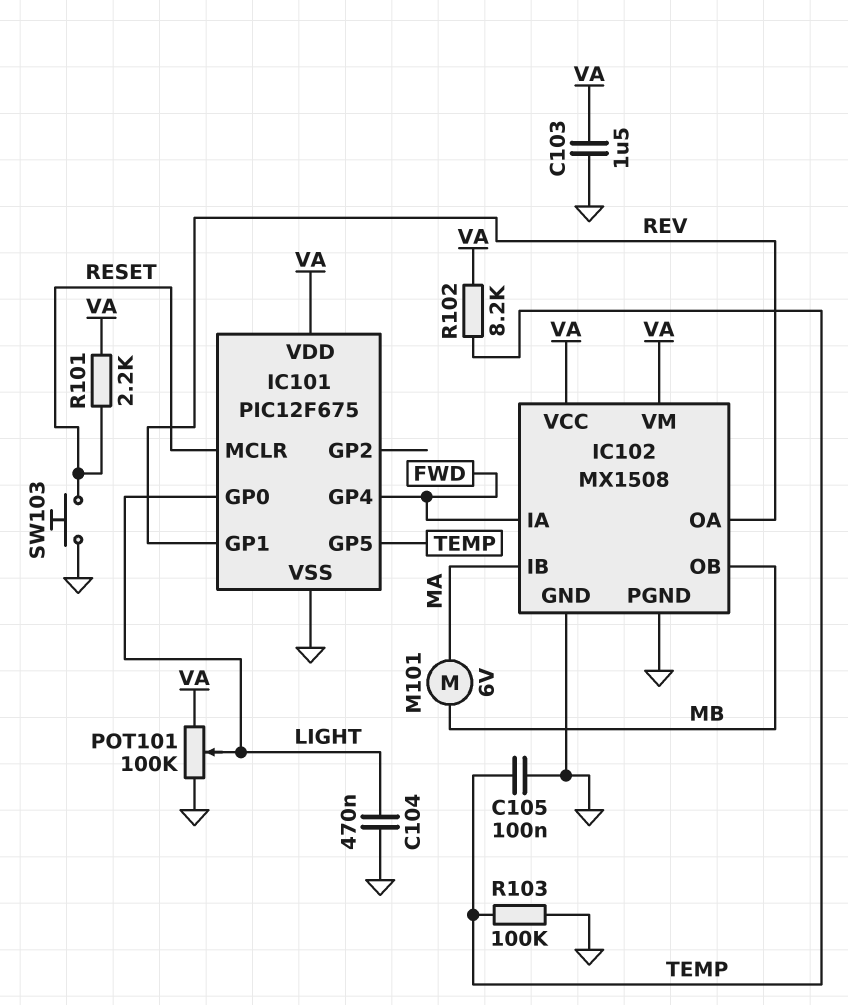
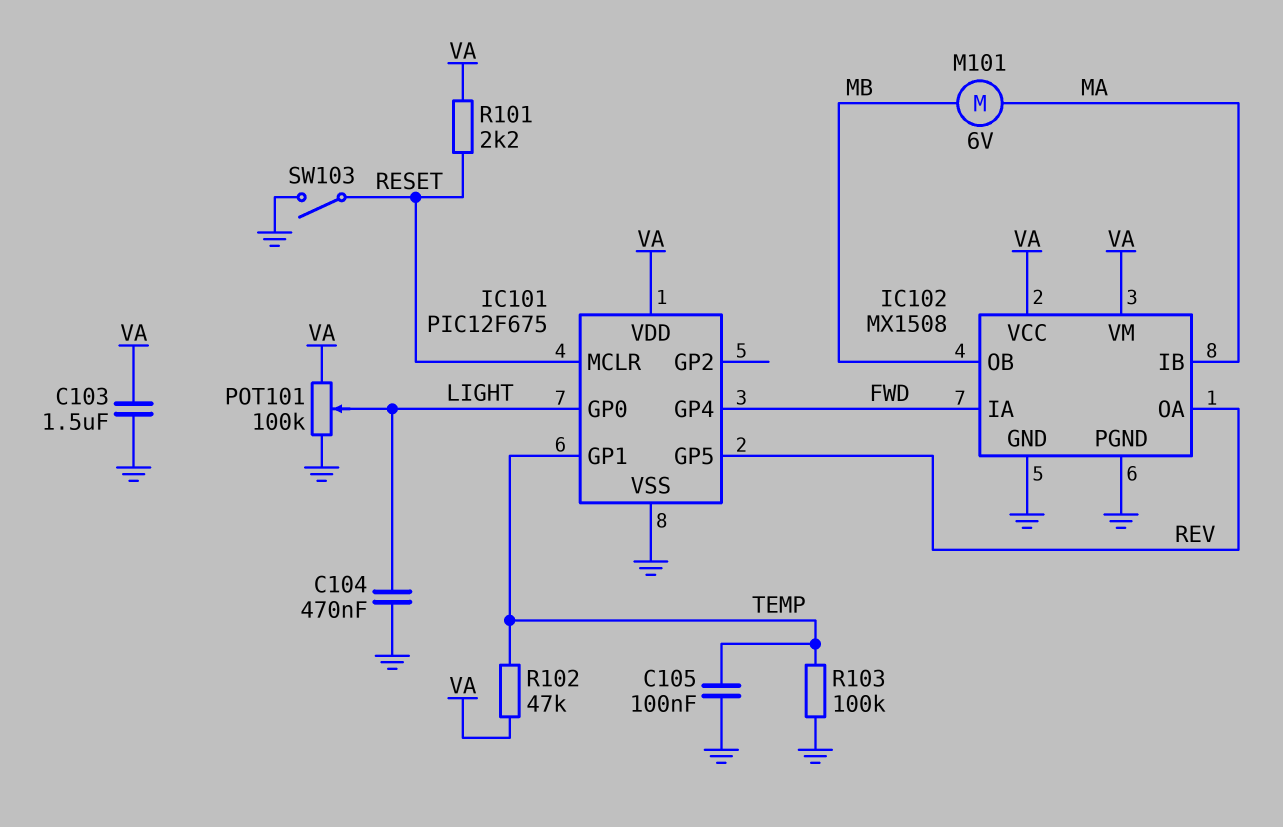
IC101 pin GP1: REV -> TEMP
IC101 pin GP5: TEMP -> REV
R102: 8.2k (TEMP, VA) -> 47k (TEMP, VA)
SW103: button (GND, RESET) -> switch (GND, RESET)

